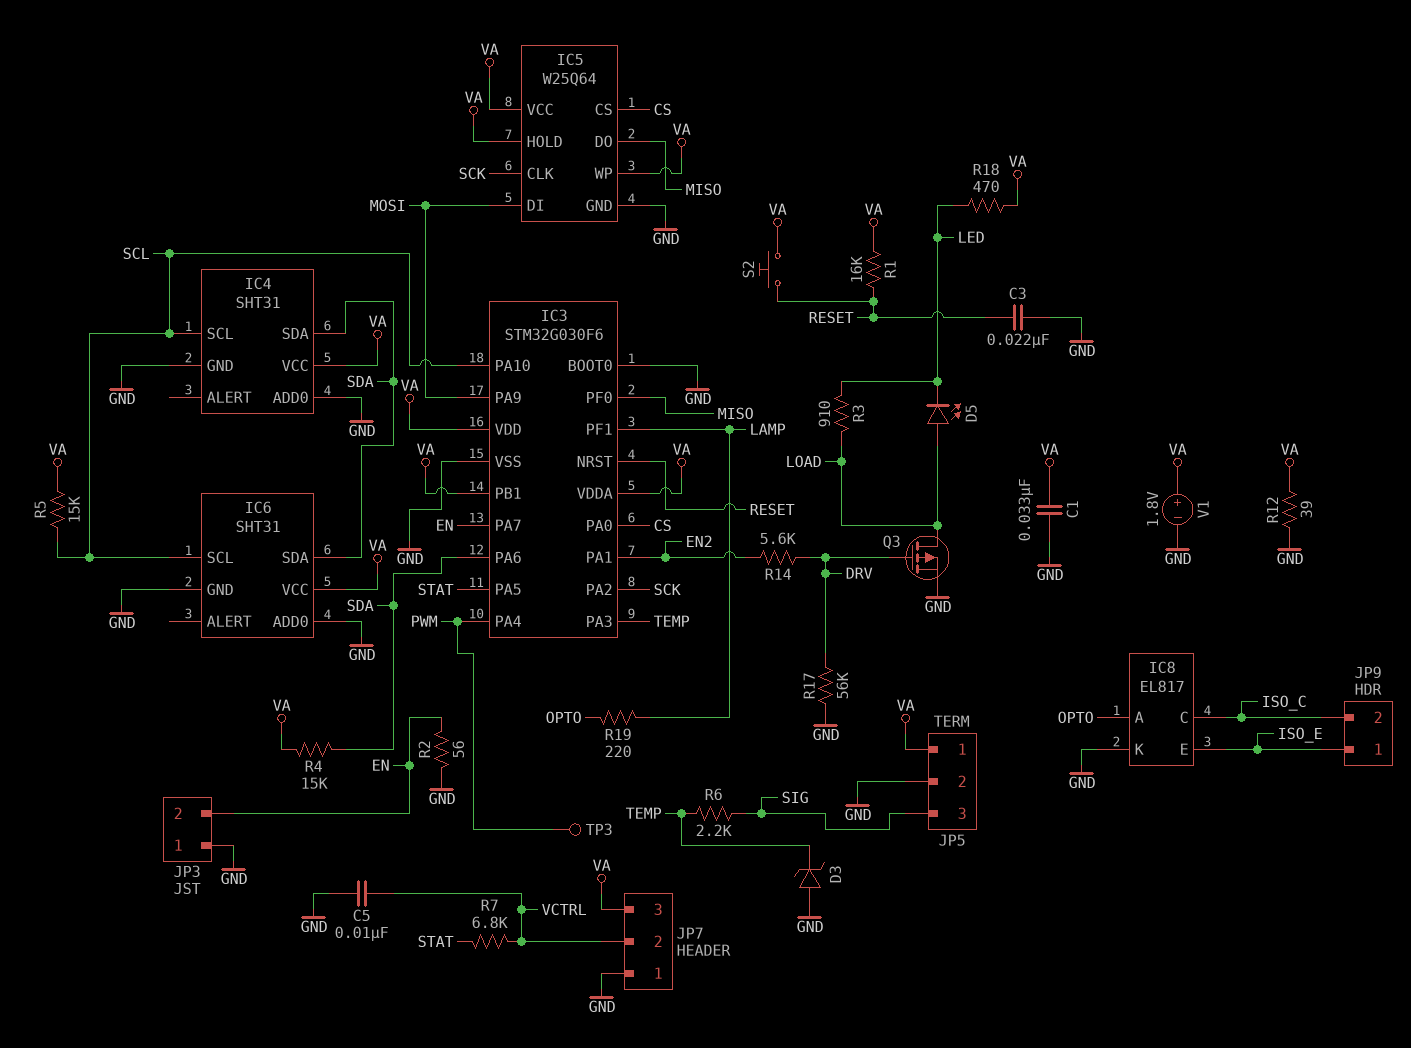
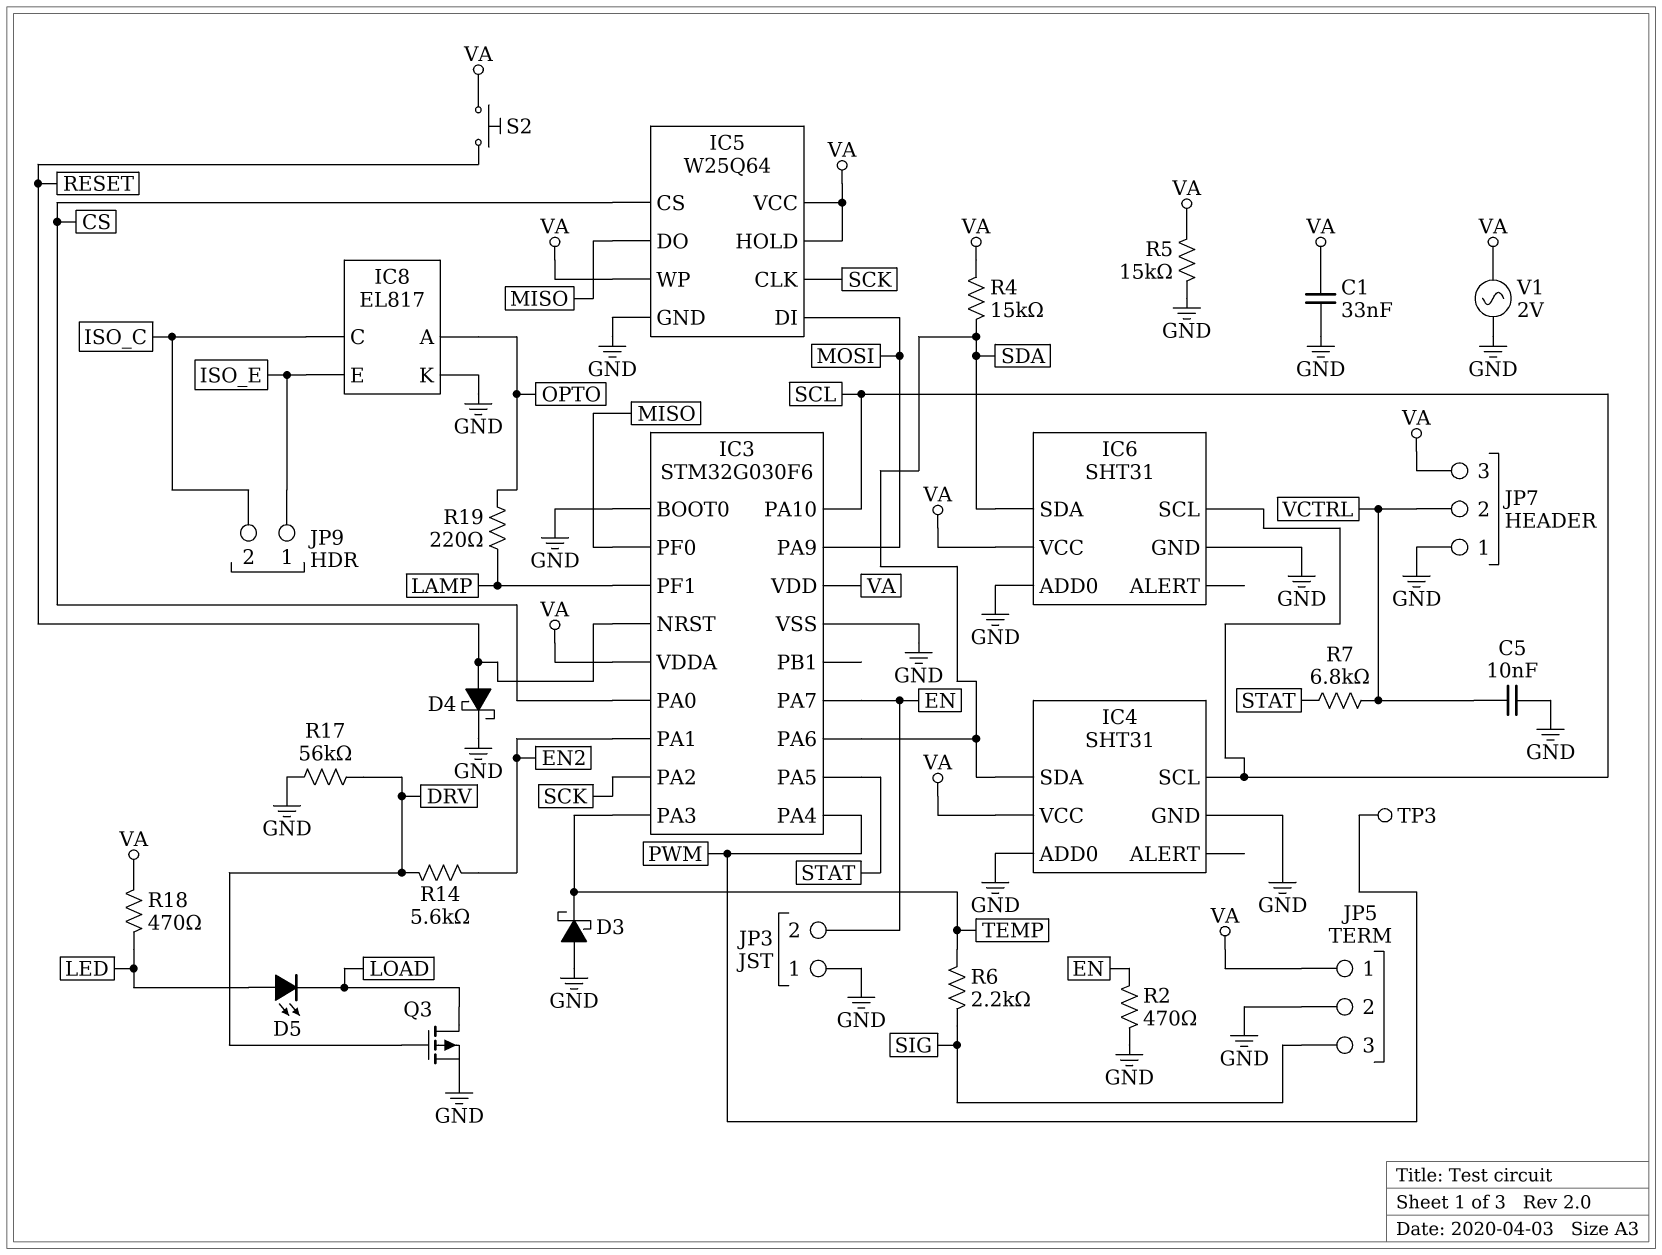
C3: 22nF (GND, RESET) -> none
D3: zener (A GND, K TEMP) -> schottky (A GND, K TEMP)
D4: none -> schottky (A RESET, K GND)
D5: LED (A LOAD, K LED) -> LED (A LED, K LOAD)
IC3 pin PB1: VA -> none
R1: 16k (RESET, VA) -> none
R2: 56 (EN, GND) -> 470 (EN, GND)
R3: 910 (LED, LOAD) -> none
R5: 15k (SCL, VA) -> 15k (GND, VA)
R12: 39 (GND, VA) -> none
V1: 1.8V (plus VA, minus GND) -> AC 2V (GND, VA)

